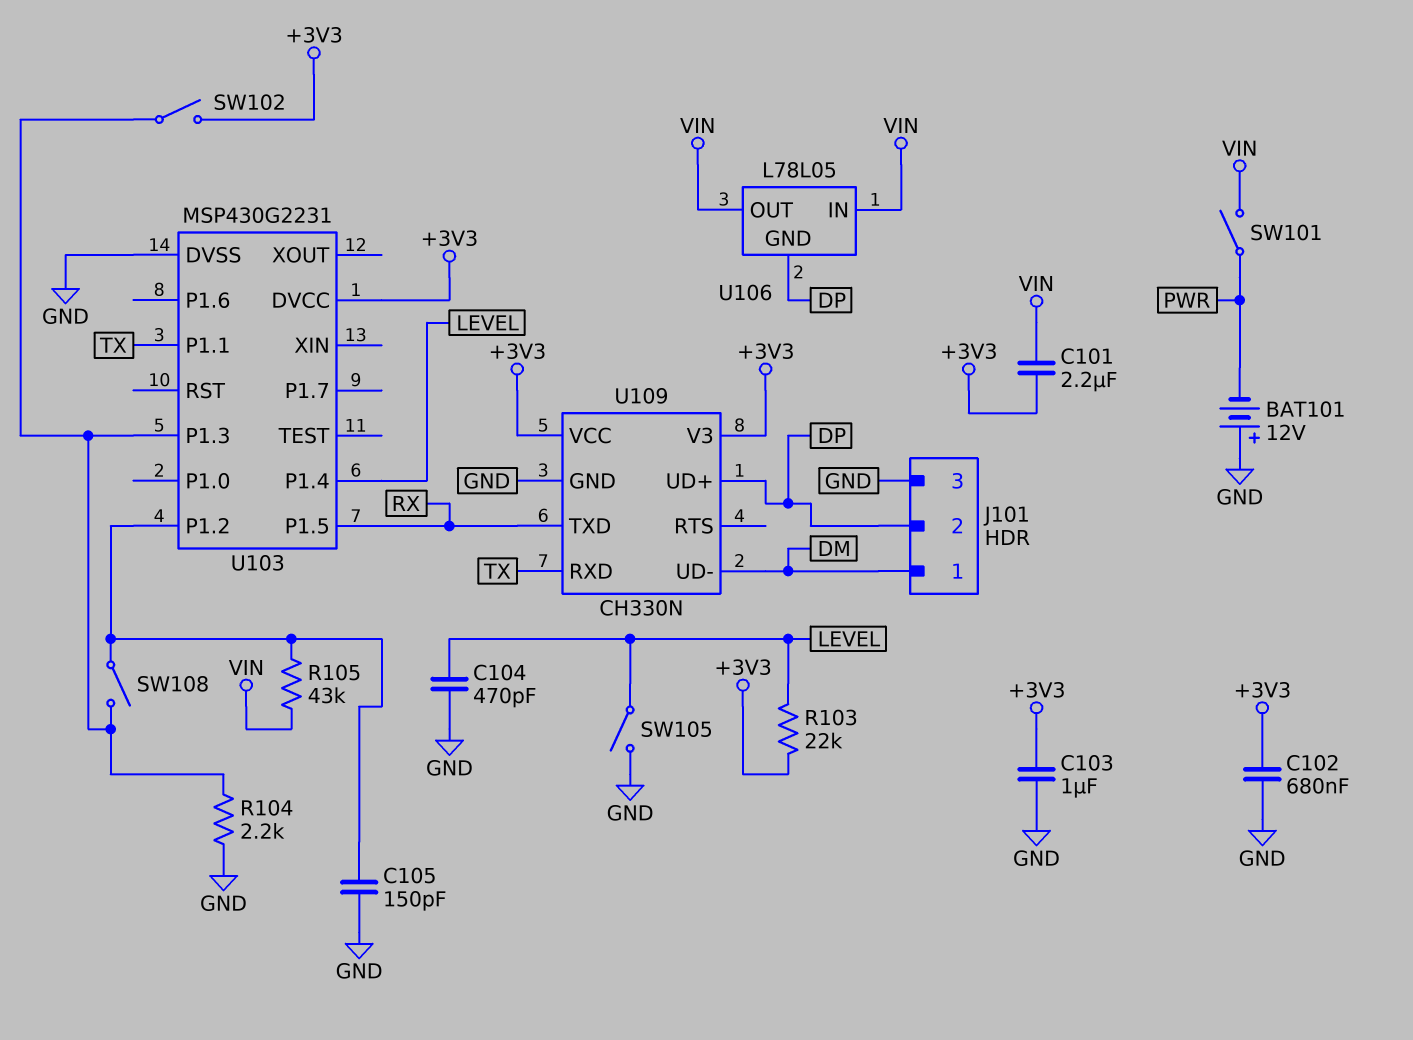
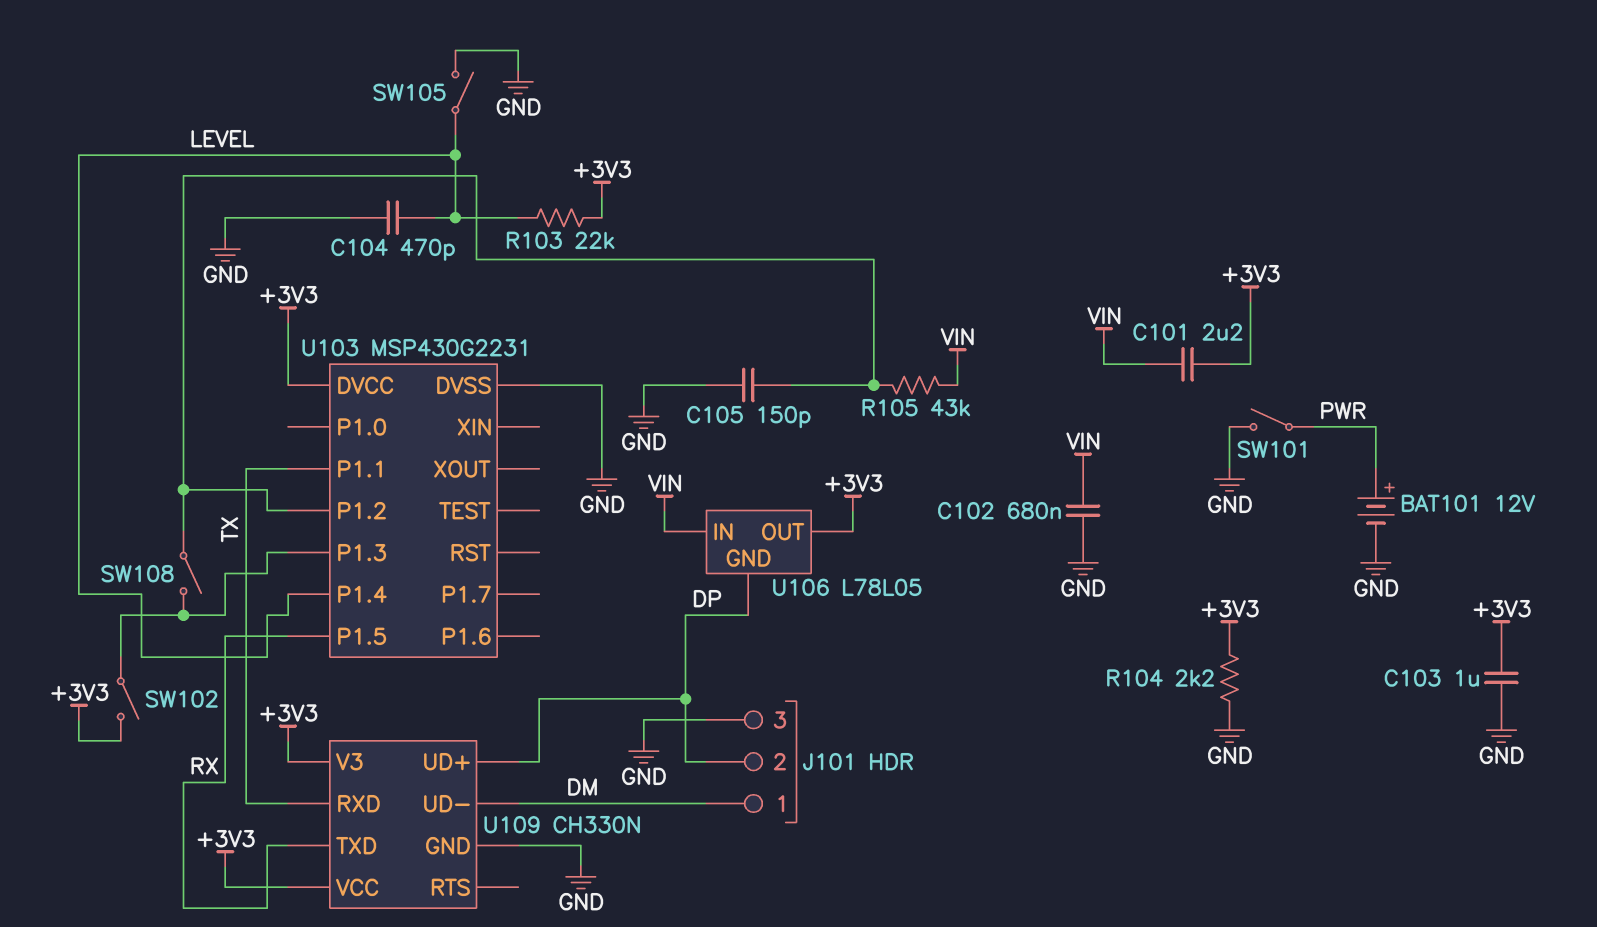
BAT101: 12V (plus GND, minus PWR) -> 12V (plus PWR, minus GND)
C102: 680nF (+3V3, GND) -> 680nF (GND, VIN)
R104: 2.2k (GND, U103/P1.3) -> 2.2k (+3V3, GND)
SW101: switch (PWR, VIN) -> switch (GND, PWR)
U106 pin OUT: VIN -> +3V3

